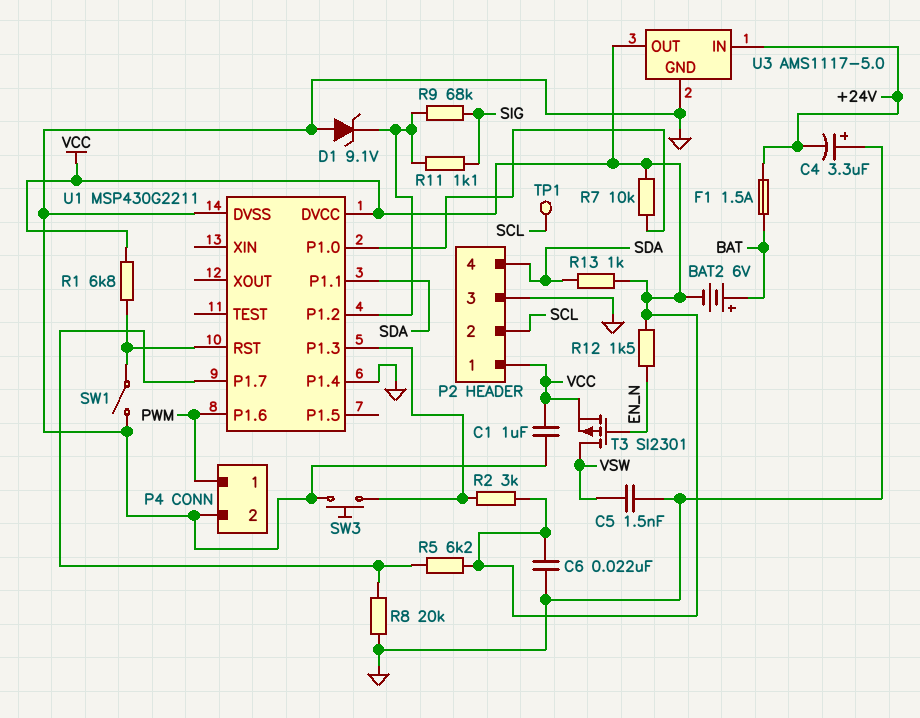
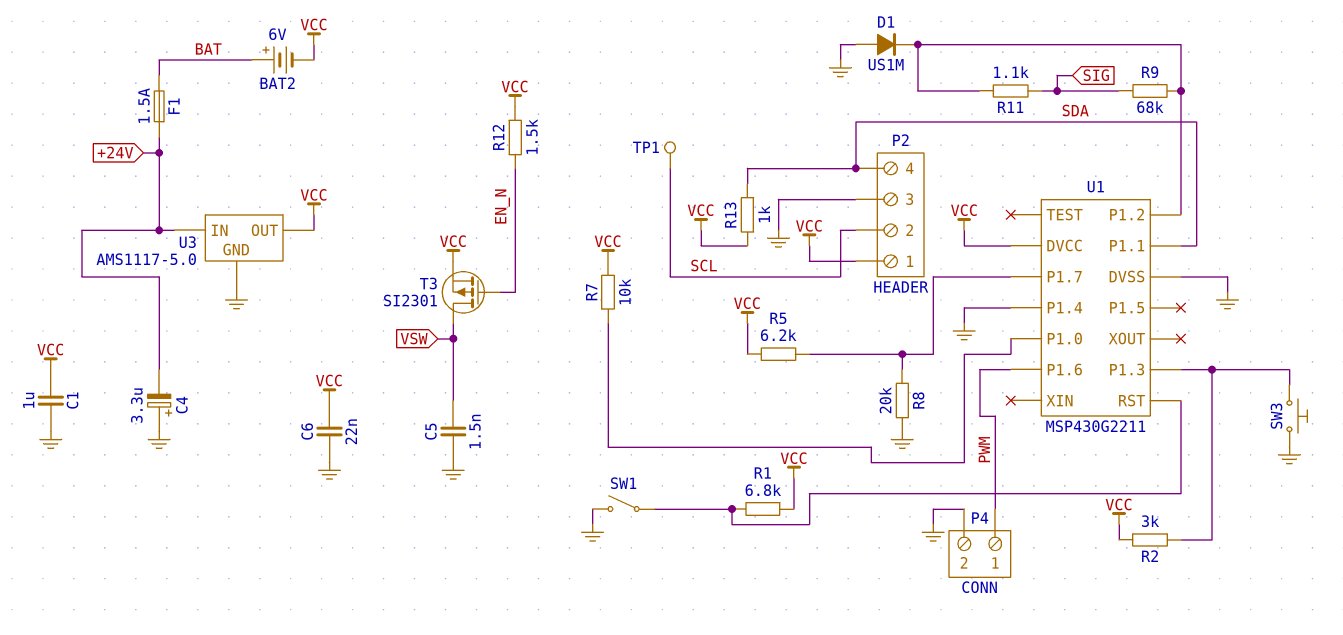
D1: zener 9.1V (A GND, K U1/P1.2) -> diode US1M (A GND, K U1/P1.2)

